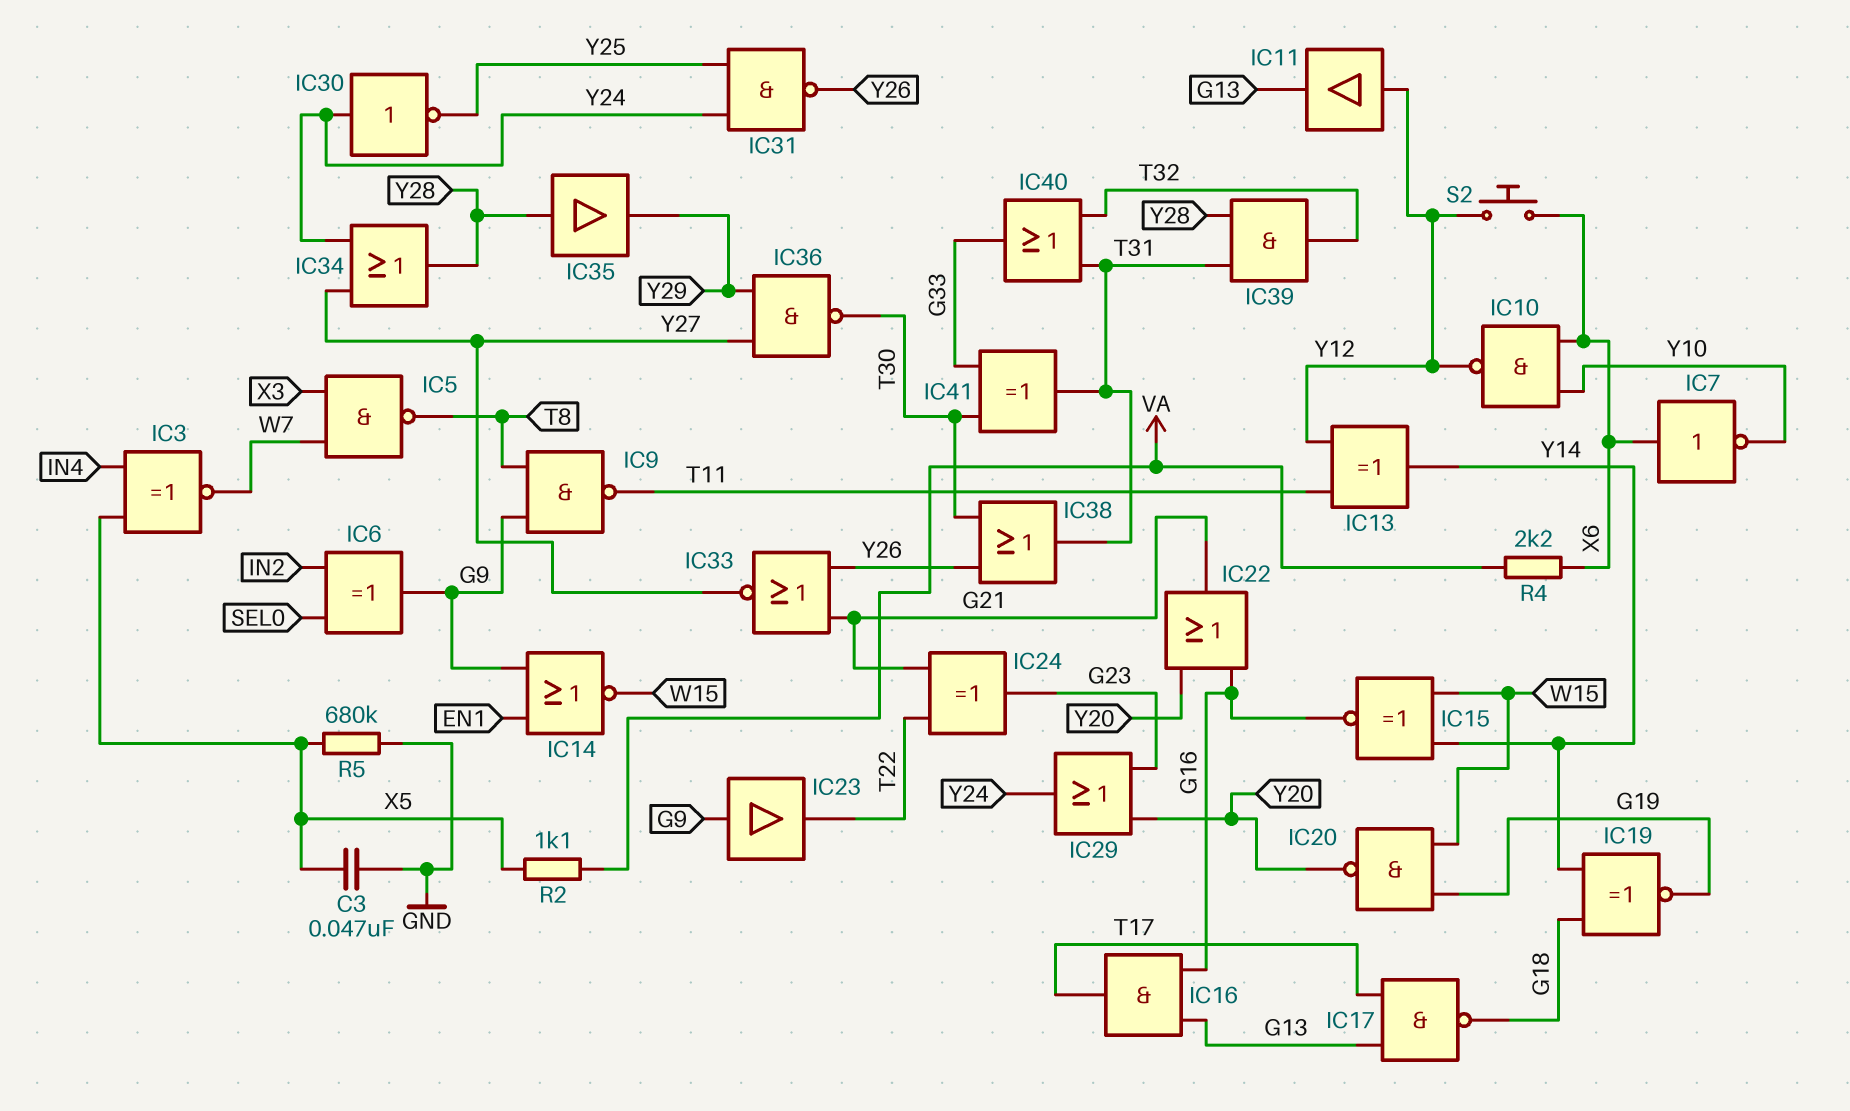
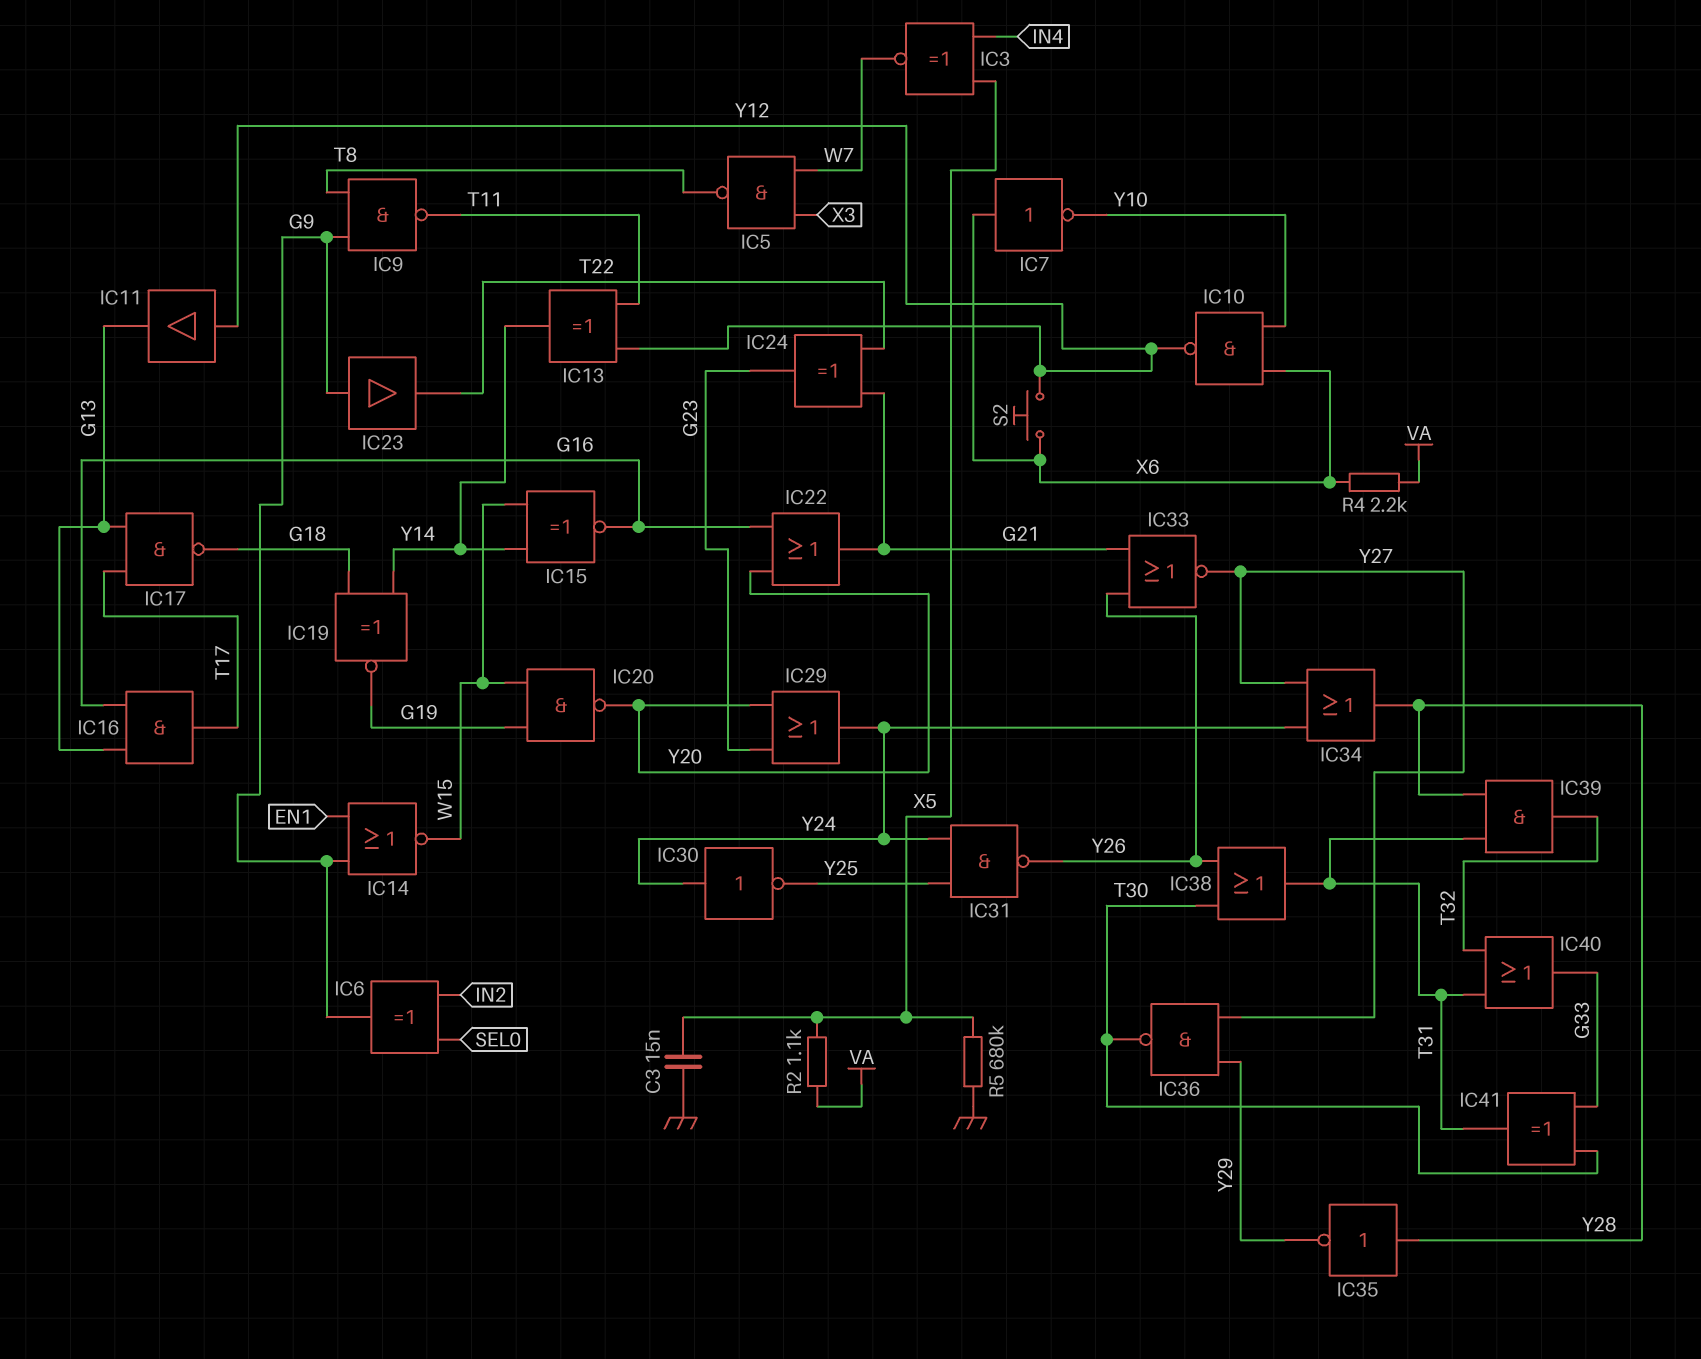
C3: 47nF (GND, X5) -> 15nF (GND, X5)
IC35: buffer (in Y28, out Y29) -> NOT (in Y28, out Y29)

